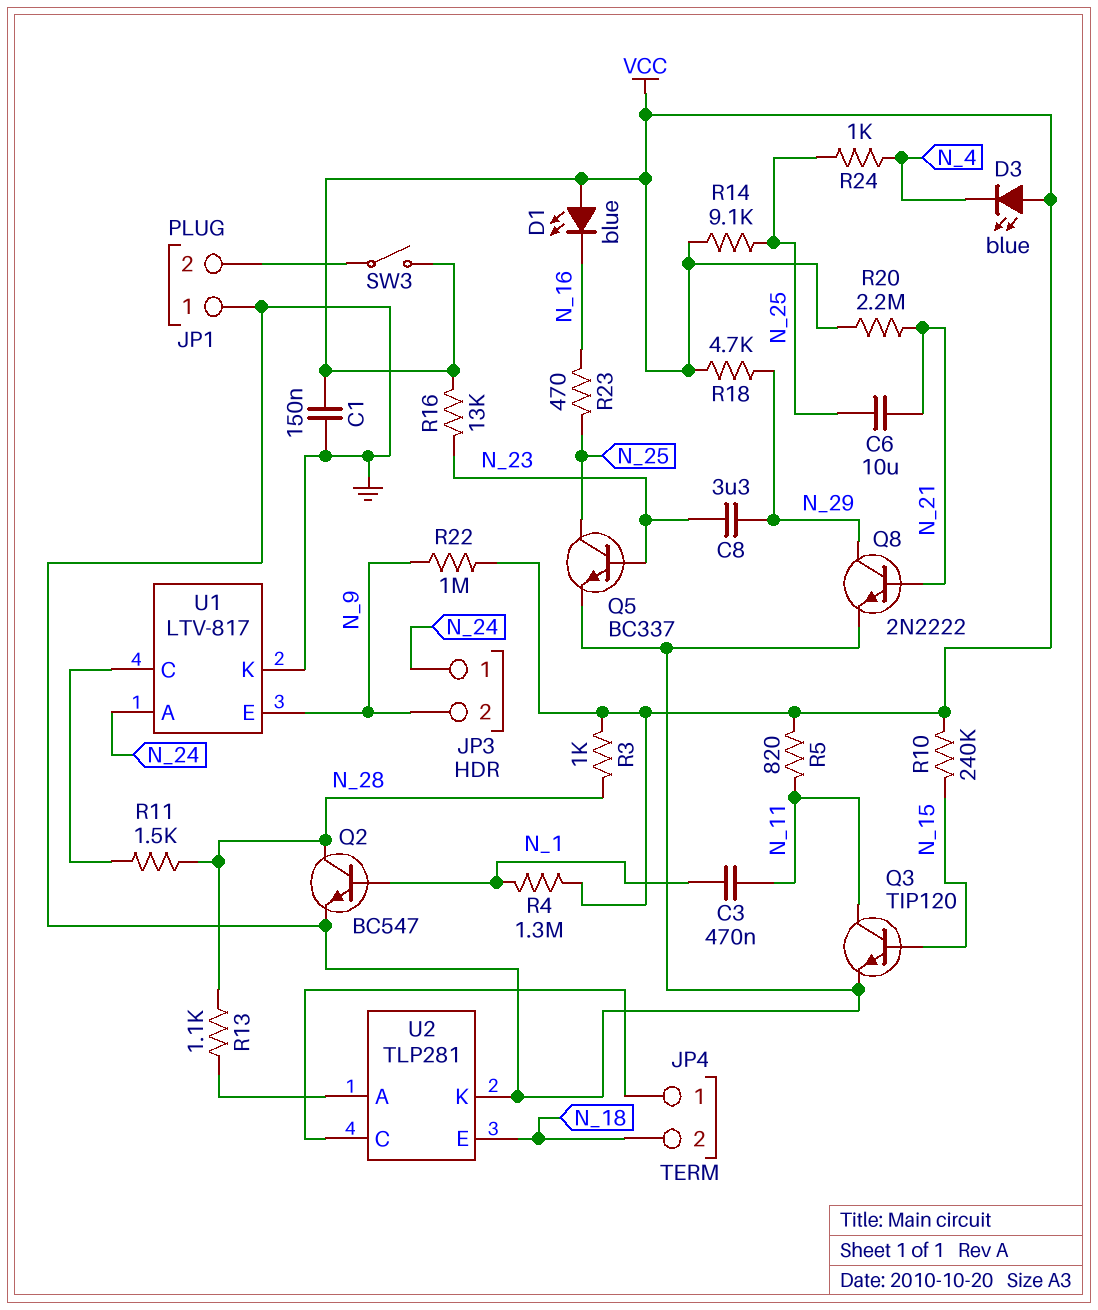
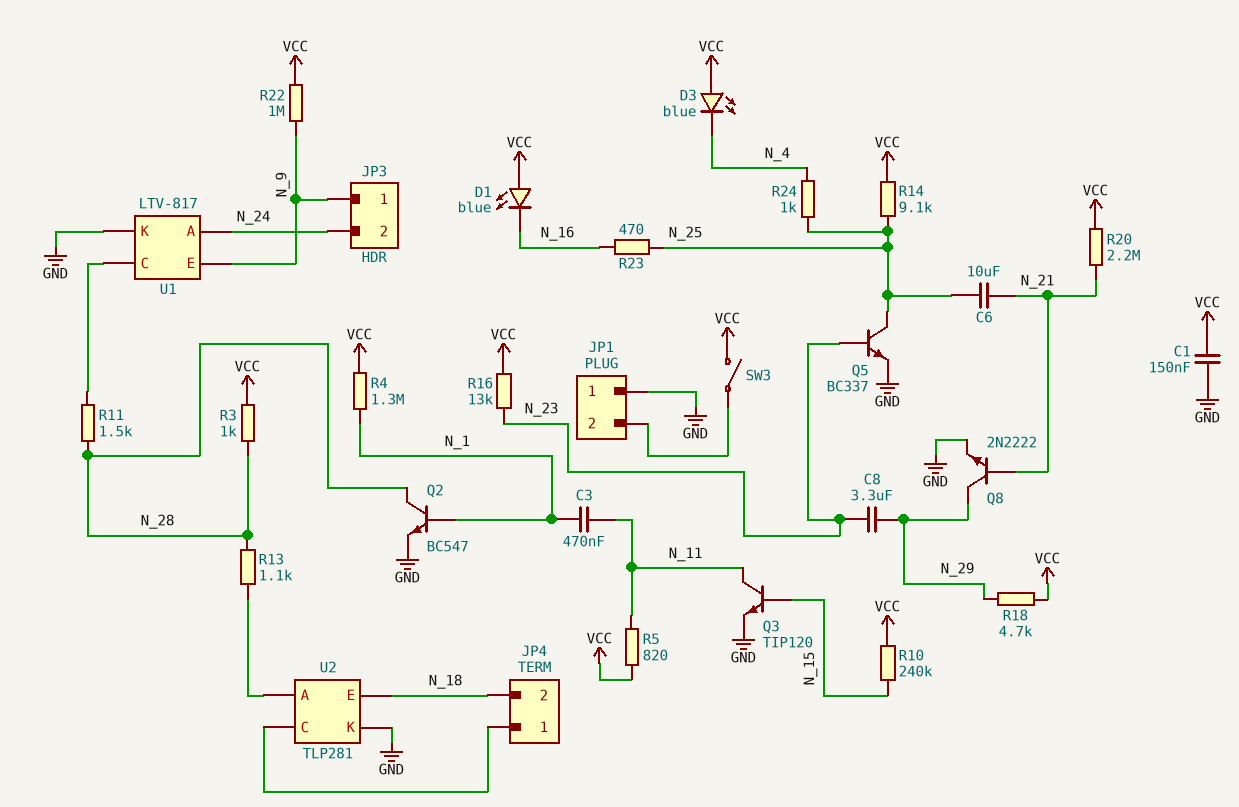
JP3 pin 1: N_24 -> N_9
JP3 pin 2: N_9 -> N_24

